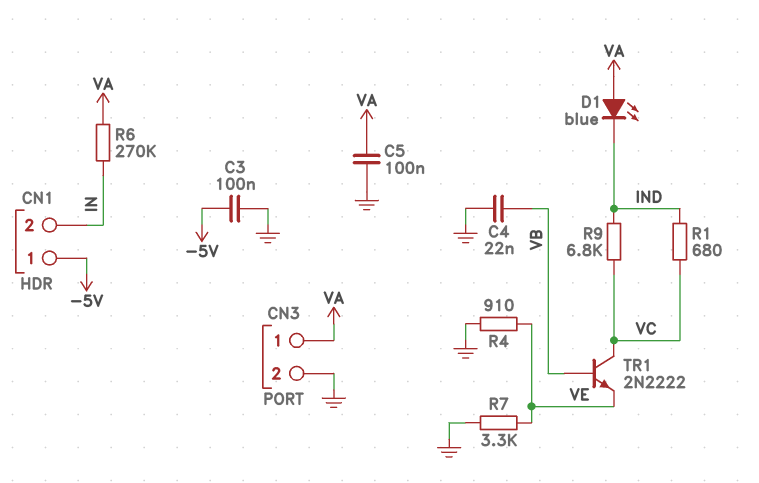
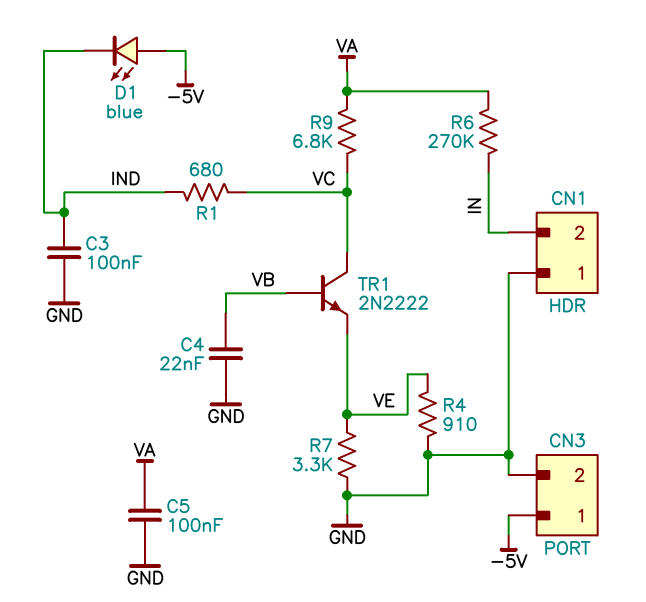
C3: 100nF (-5V, GND) -> 100nF (GND, IND)
CN1 pin 1: -5V -> GND
CN3 pin 1: VA -> -5V
D1: LED blue (A VA, K IND) -> LED blue (A -5V, K IND)
R9: 6.8k (IND, VC) -> 6.8k (VA, VC)

